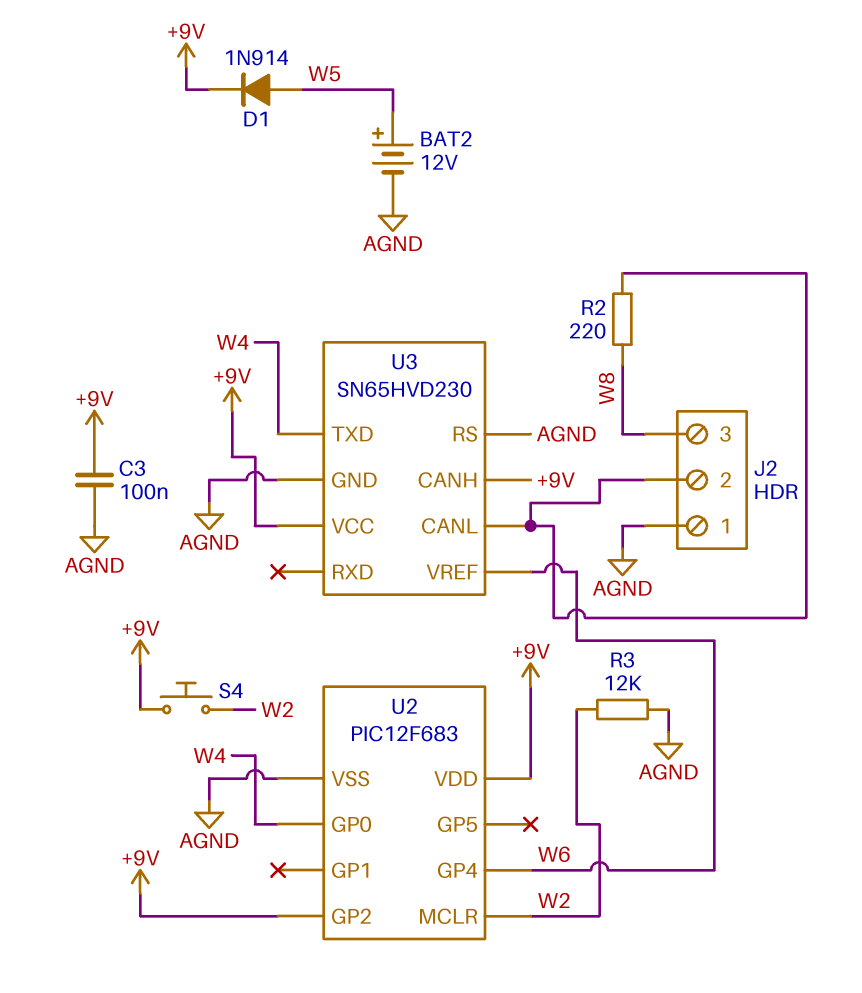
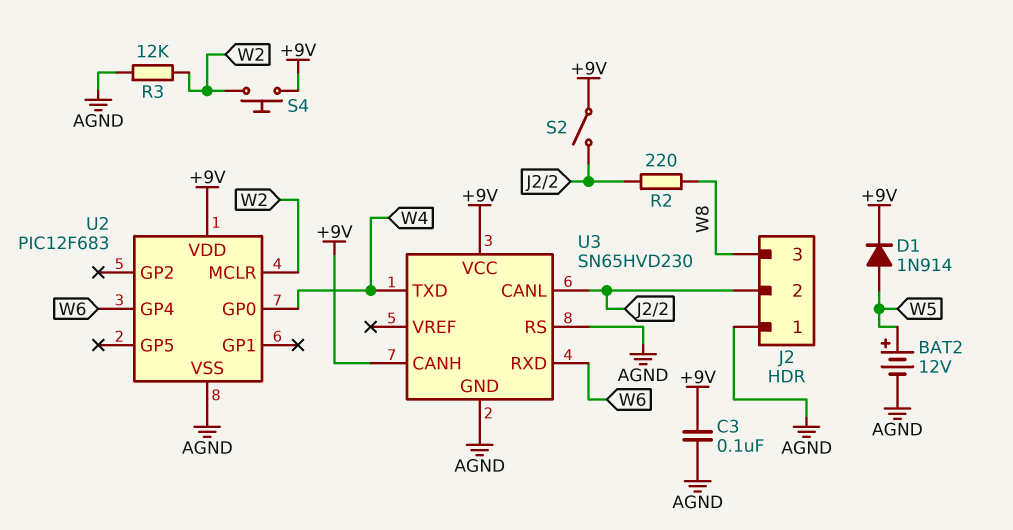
S2: none -> switch (+9V, J2/2)
U2 pin GP2: +9V -> none
U3 pin RXD: none -> W6
U3 pin VREF: W6 -> none

